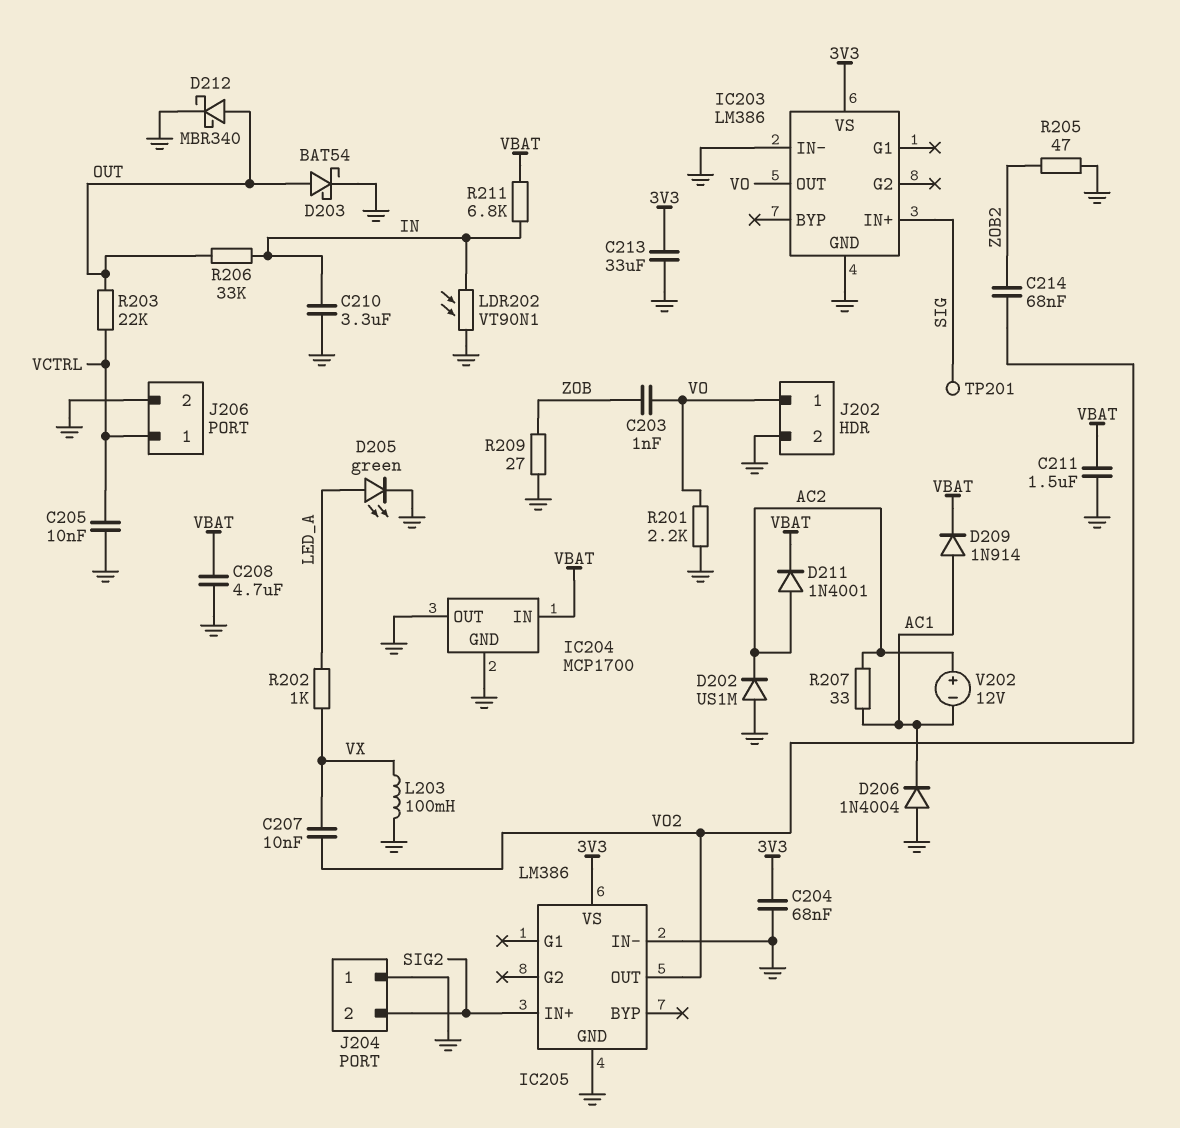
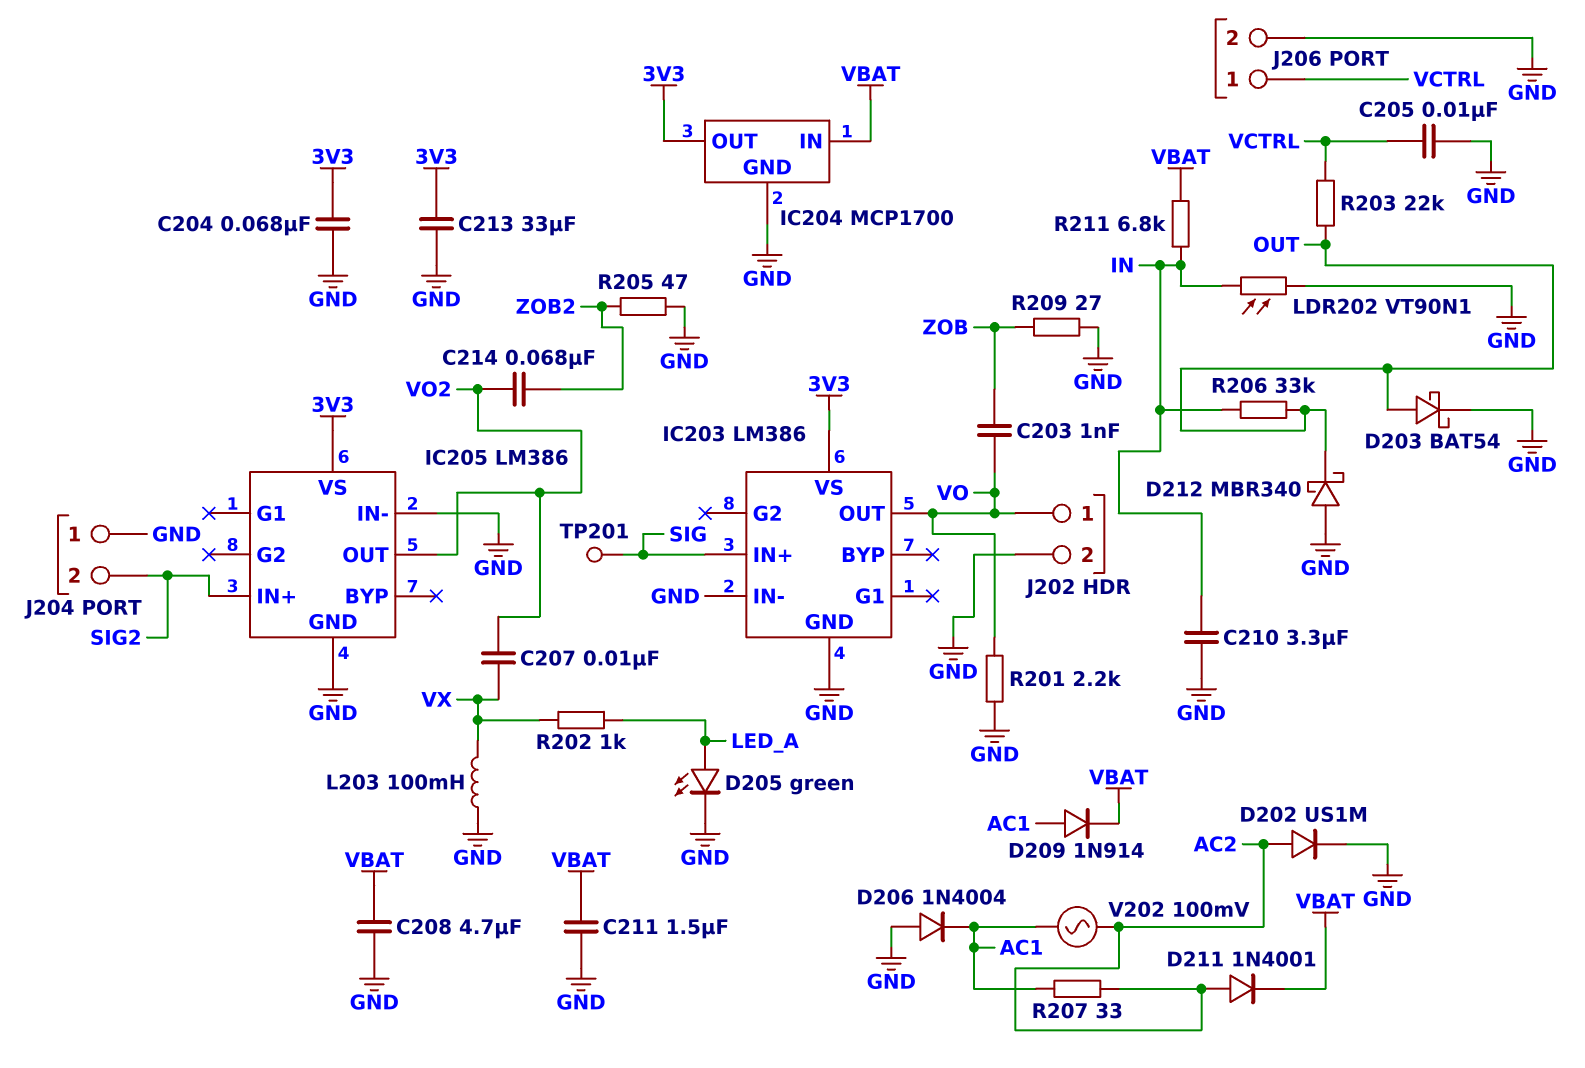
D202: diode US1M (A GND, K AC2) -> diode US1M (A AC2, K GND)
D212: schottky MBR340 (A OUT, K GND) -> schottky MBR340 (A GND, K OUT)
IC204 pin OUT: GND -> 3V3
V202: 12V (plus AC2, minus AC1) -> AC 100mV (AC1, AC2)

